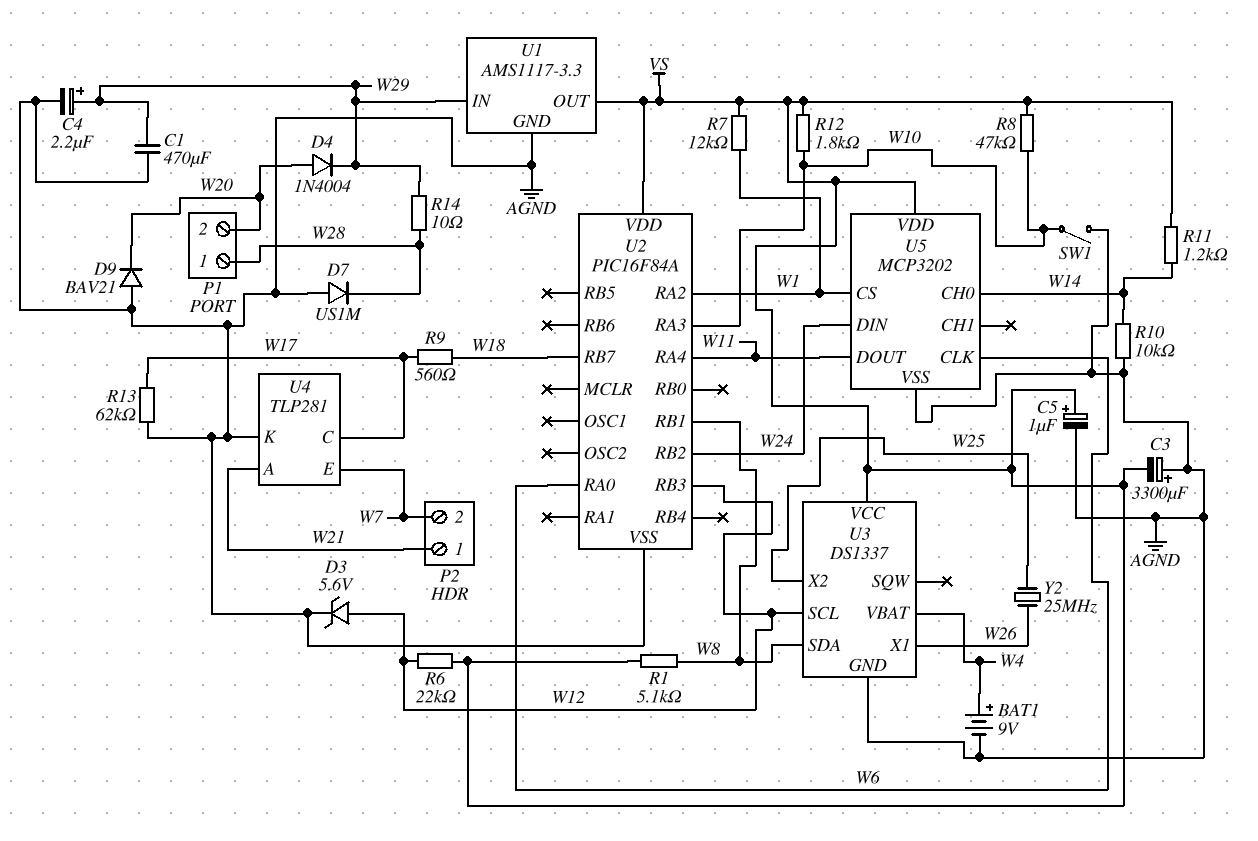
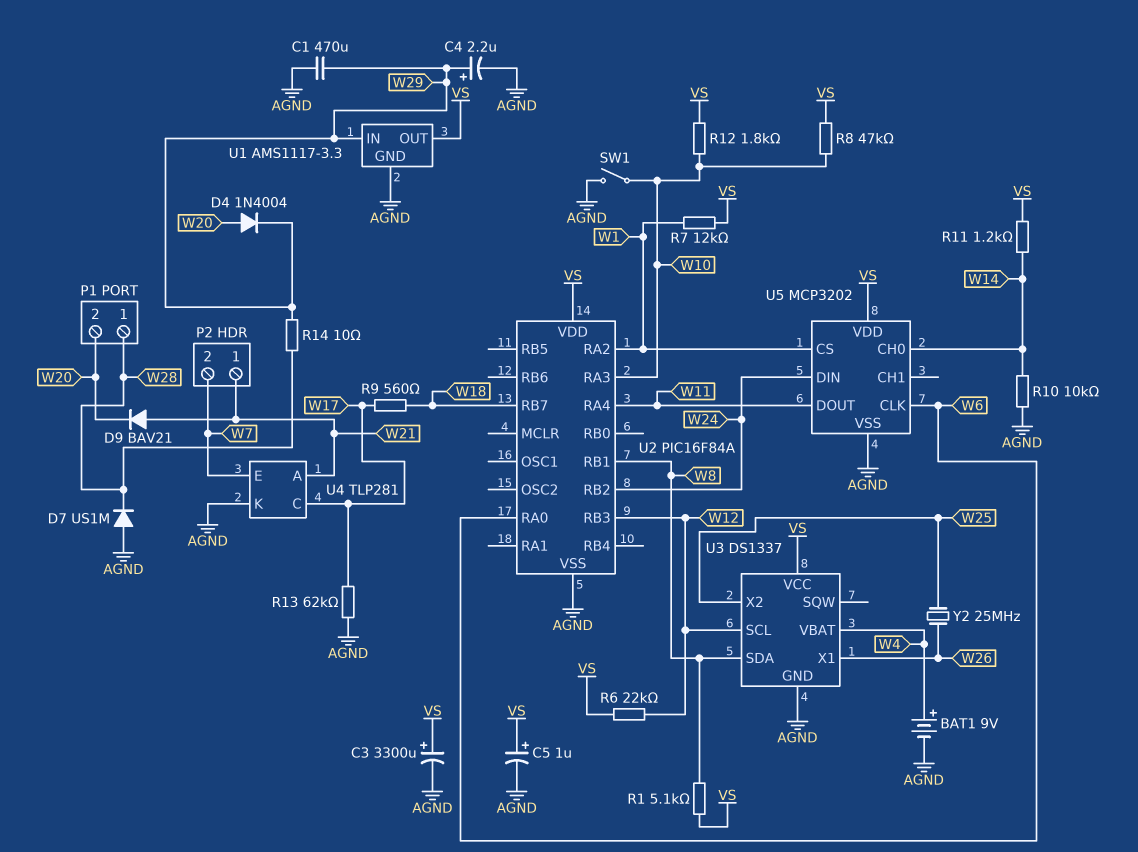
C3: 3300uF (plus AGND, minus VS) -> 3300uF (plus VS, minus AGND)
D3: zener 5.6V (A W12, K AGND) -> none
D9: diode BAV21 (A AGND, K W20) -> diode BAV21 (A W21, K W20)

